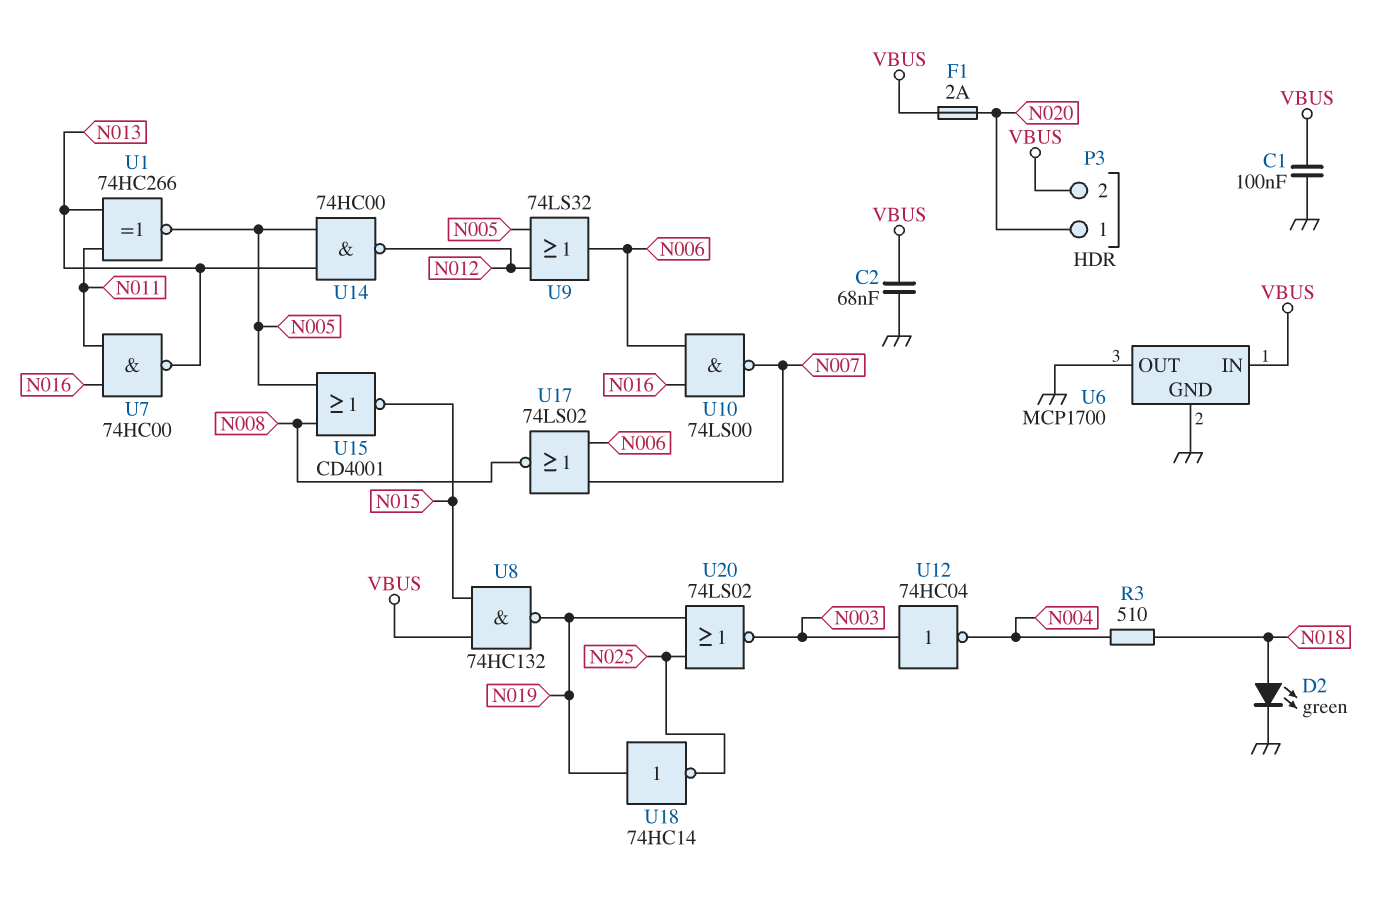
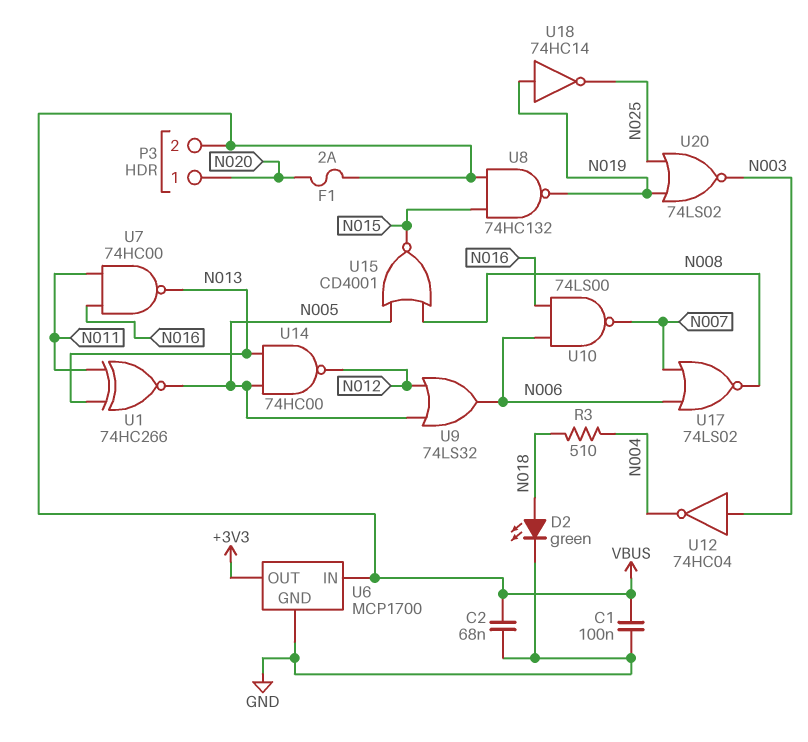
U6 pin OUT: GND -> +3V3

